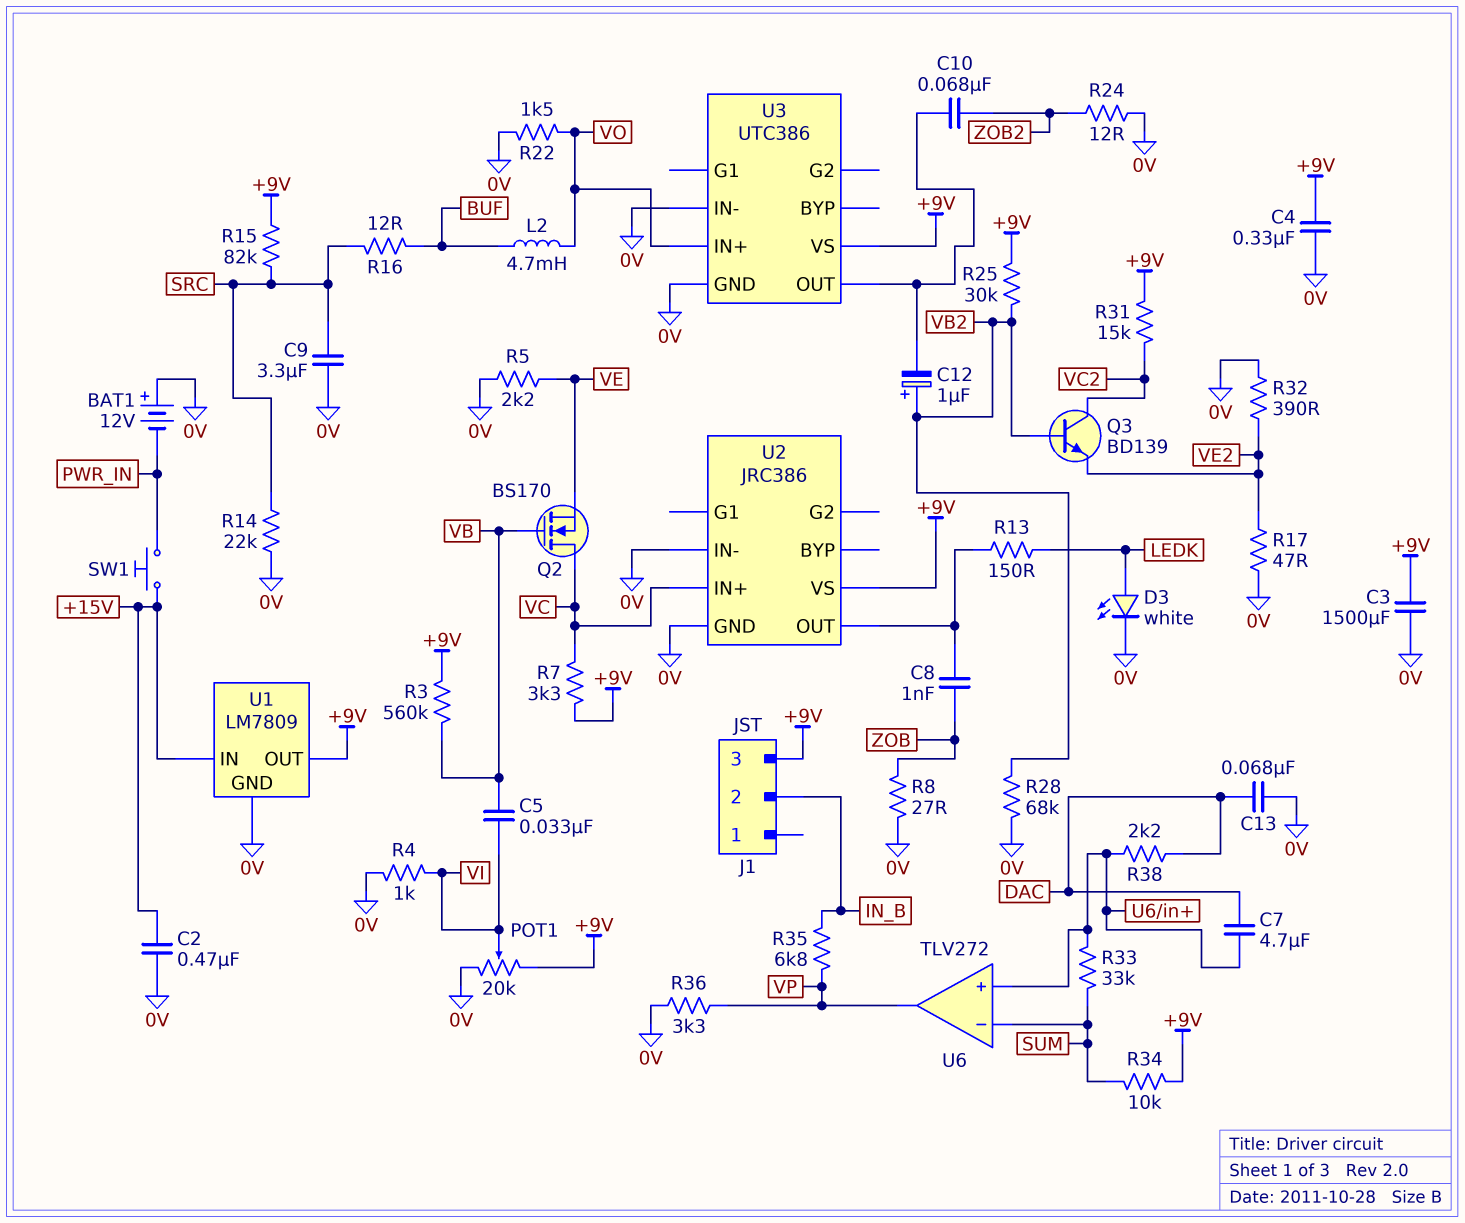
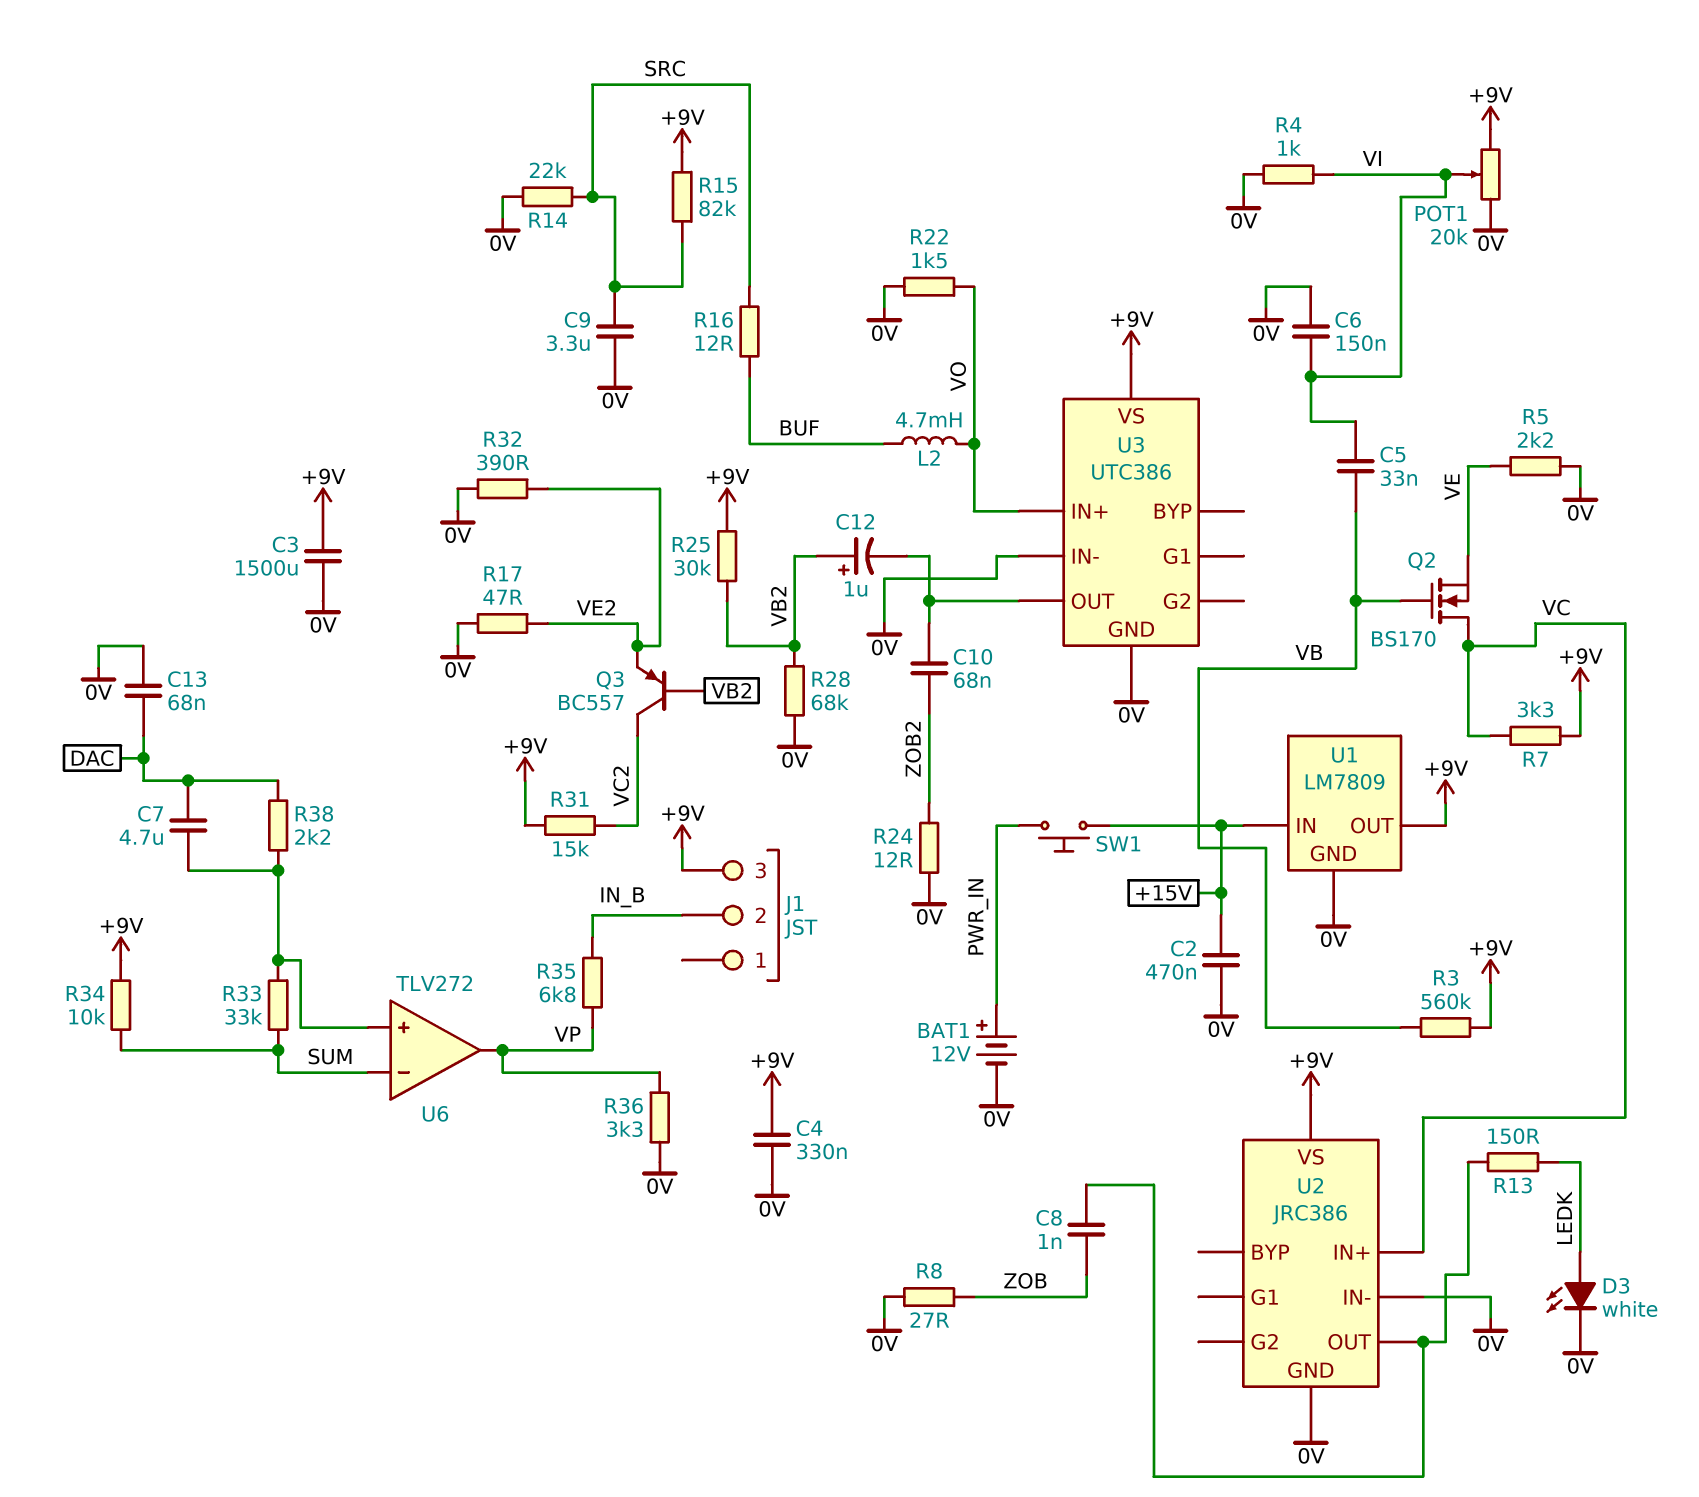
BAT1: 12V (plus 0V, minus PWR_IN) -> 12V (plus PWR_IN, minus 0V)
C6: none -> 150nF (0V, VI)
Q3: NPN BD139 (B VB2, C VC2, E VE2) -> PNP BC557 (B VB2, C VC2, E VE2)

